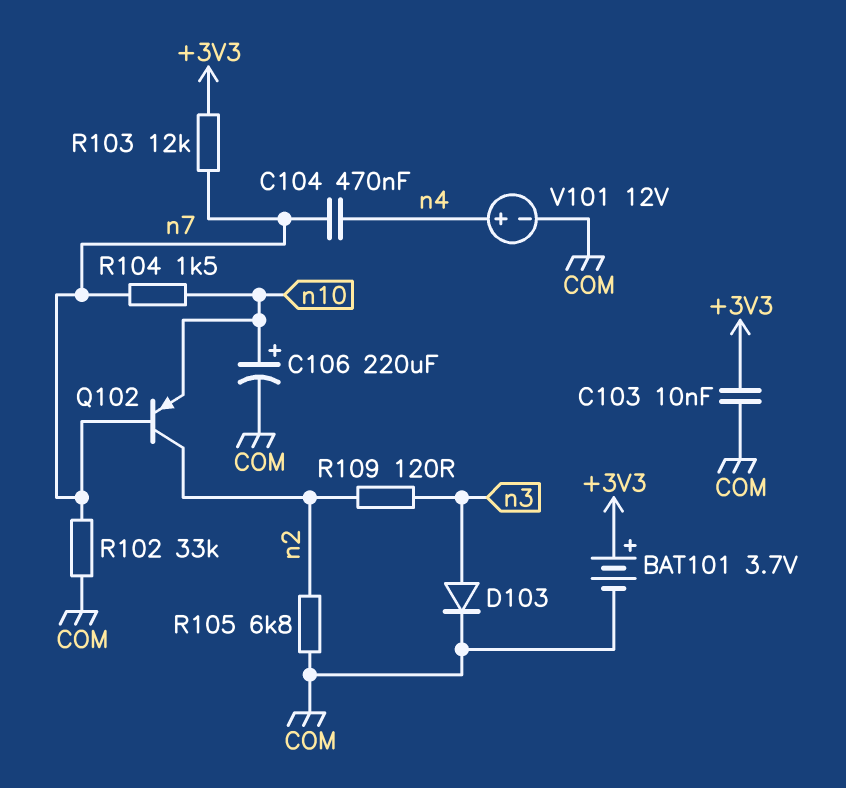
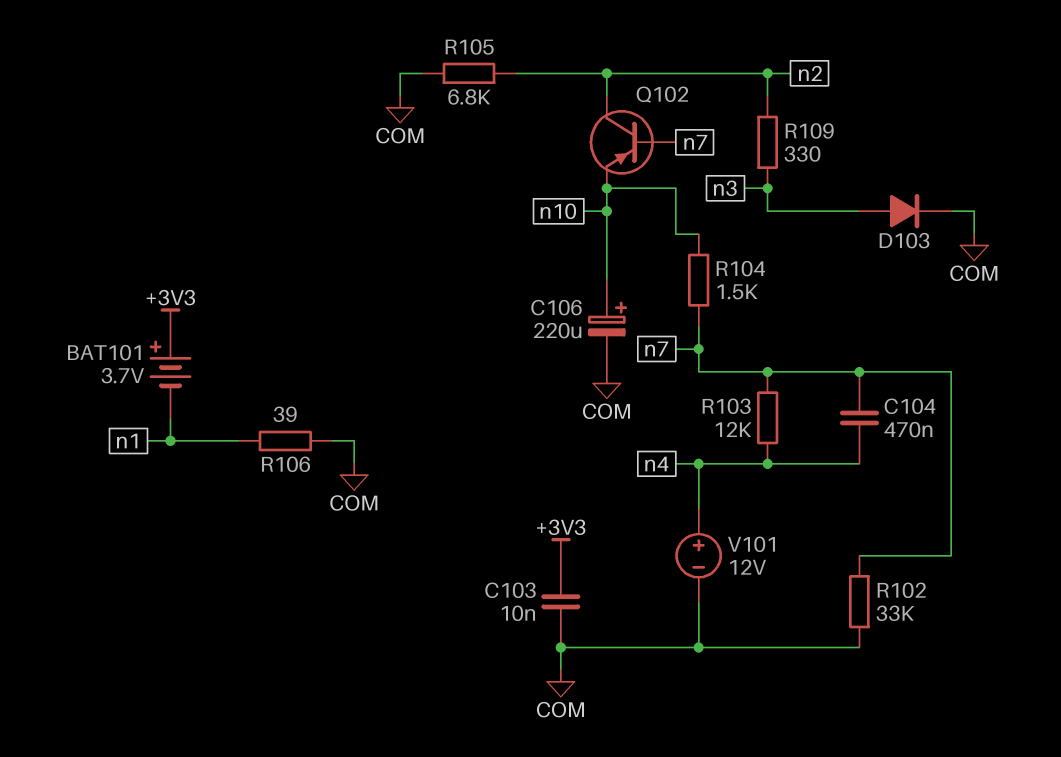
BAT101: 3.7V (plus +3V3, minus COM) -> 3.7V (plus +3V3, minus n1)
R103: 12k (+3V3, n7) -> 12k (n4, n7)
R106: none -> 39 (COM, n1)
R109: 120 (n2, n3) -> 330 (n2, n3)

